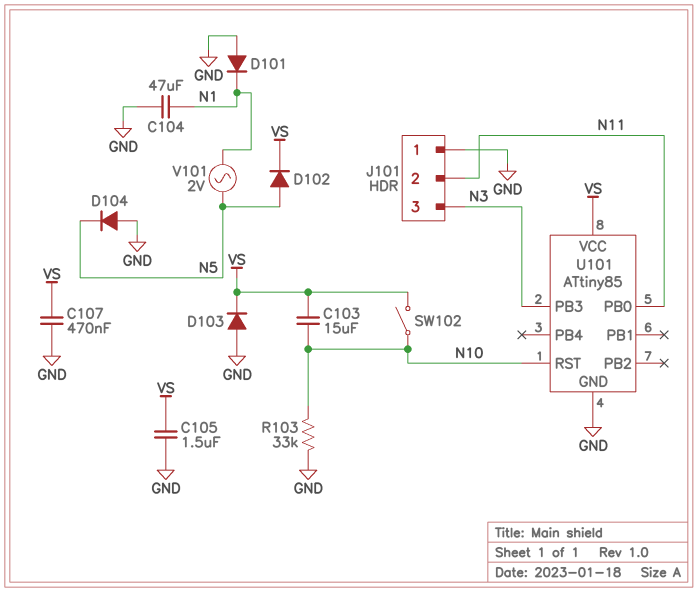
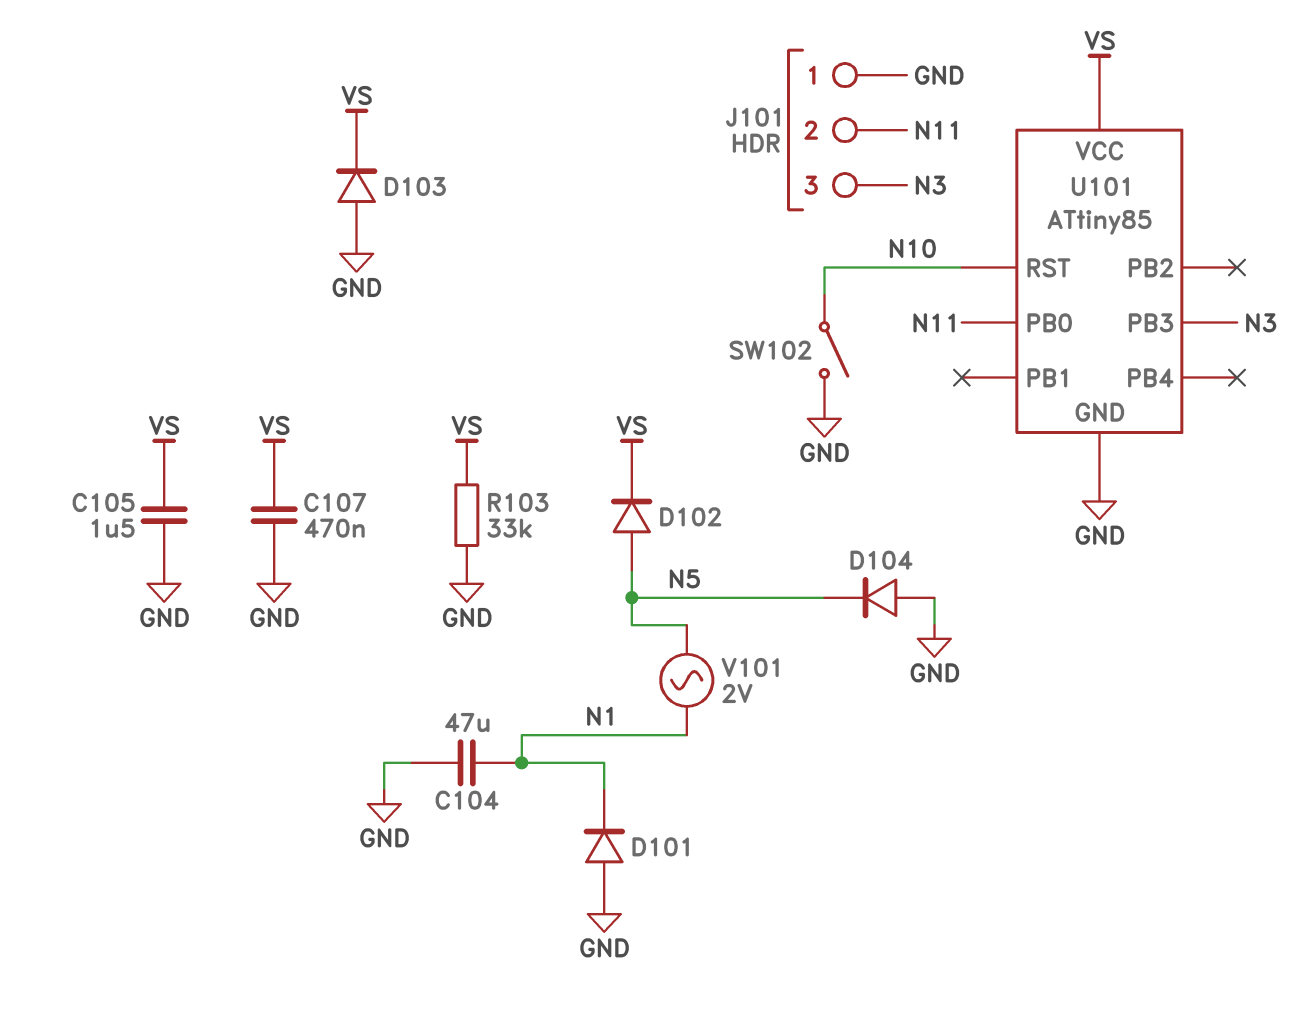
C103: 15uF (N10, VS) -> none
R103: 33k (GND, N10) -> 33k (GND, VS)
SW102: switch (N10, VS) -> switch (GND, N10)

